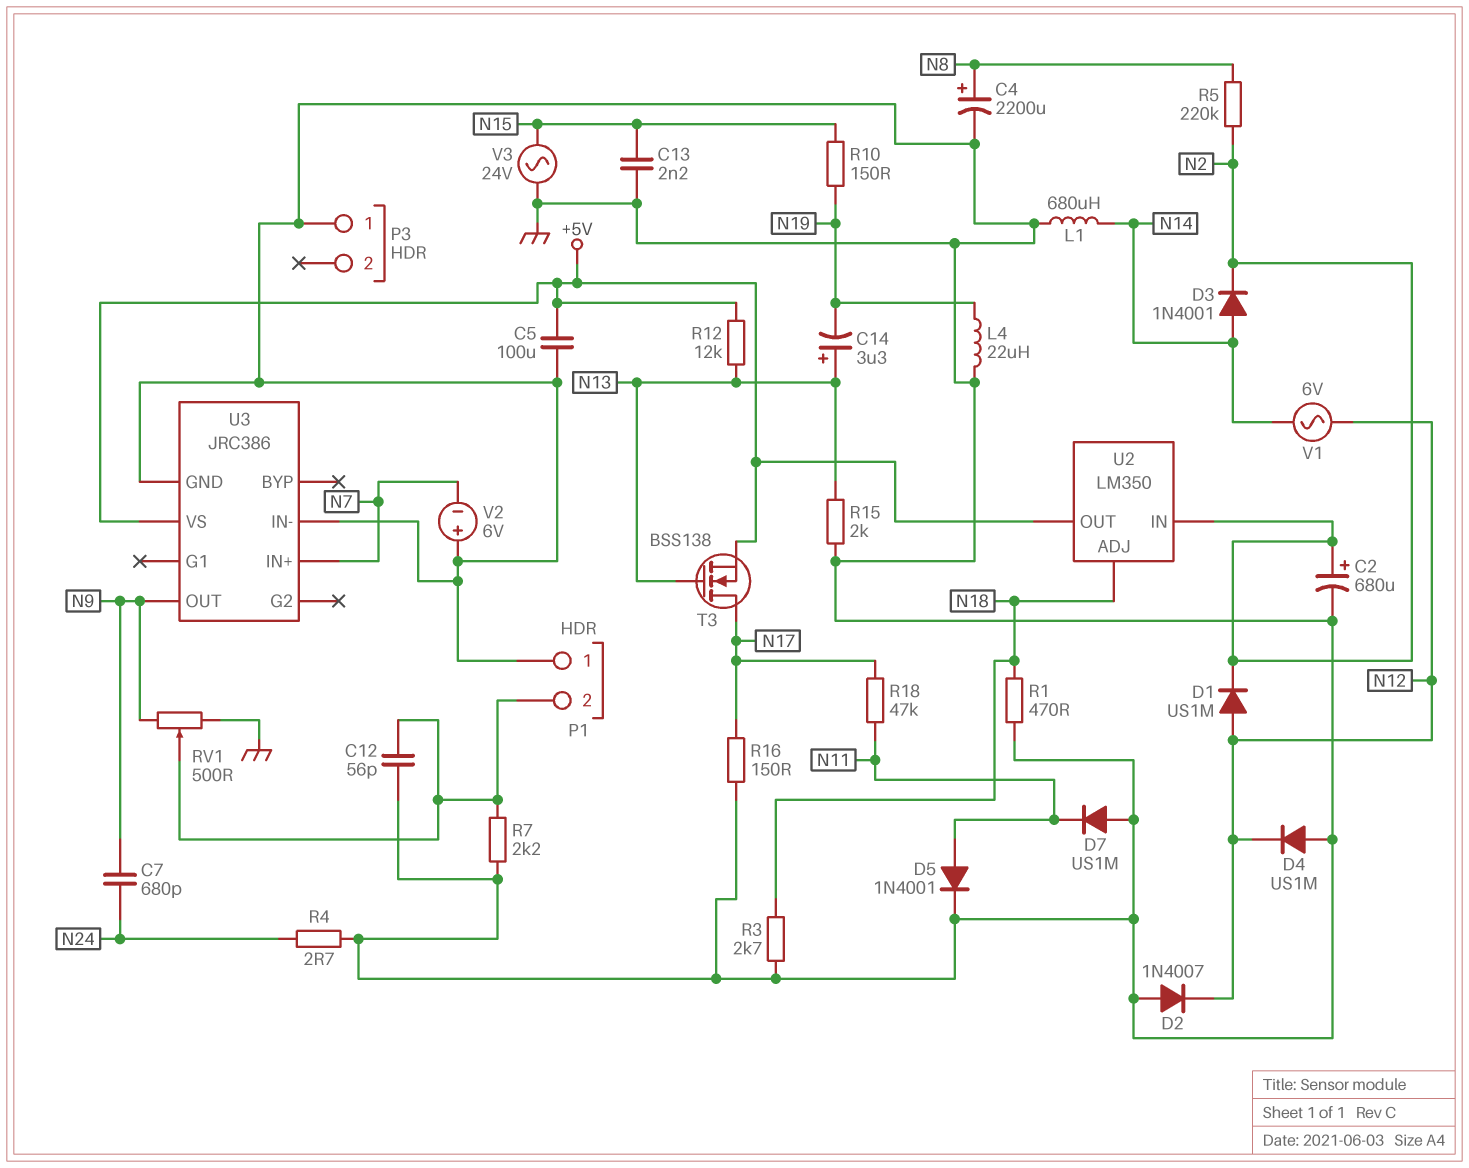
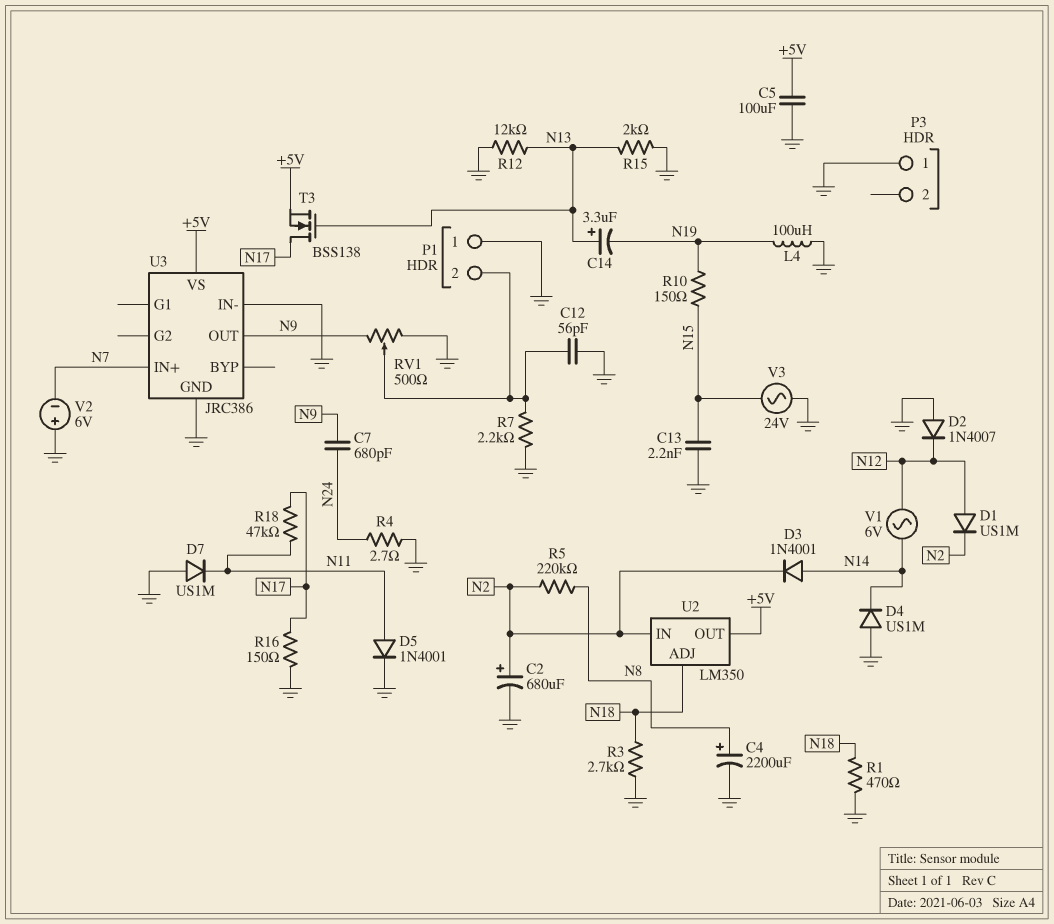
D4: diode US1M (A GND, K N12) -> diode US1M (A GND, K N14)
L1: 680uH (GND, N14) -> none
L4: 22uH (GND, N19) -> 100uH (GND, N19)
R12: 12k (+5V, N13) -> 12k (GND, N13)

